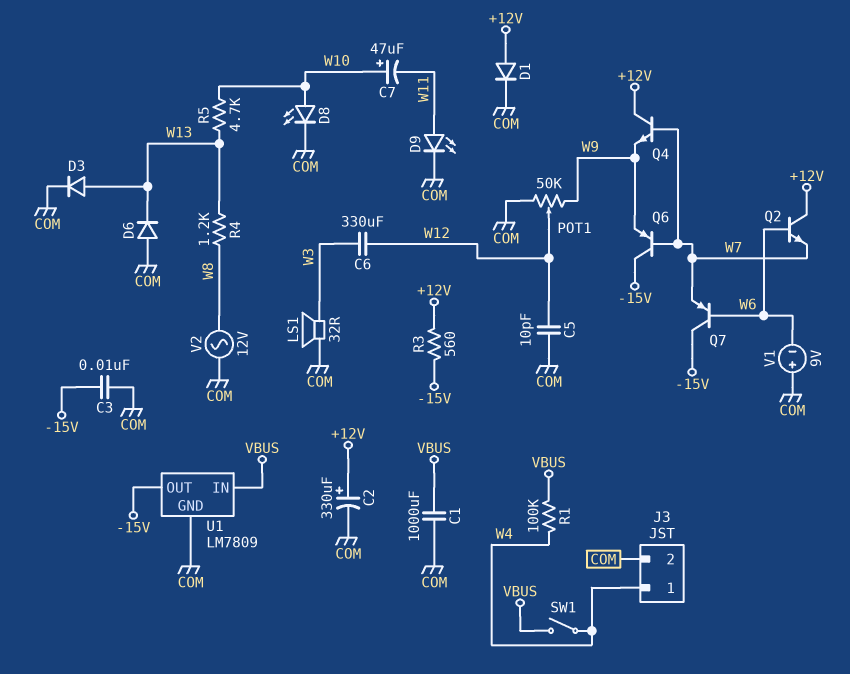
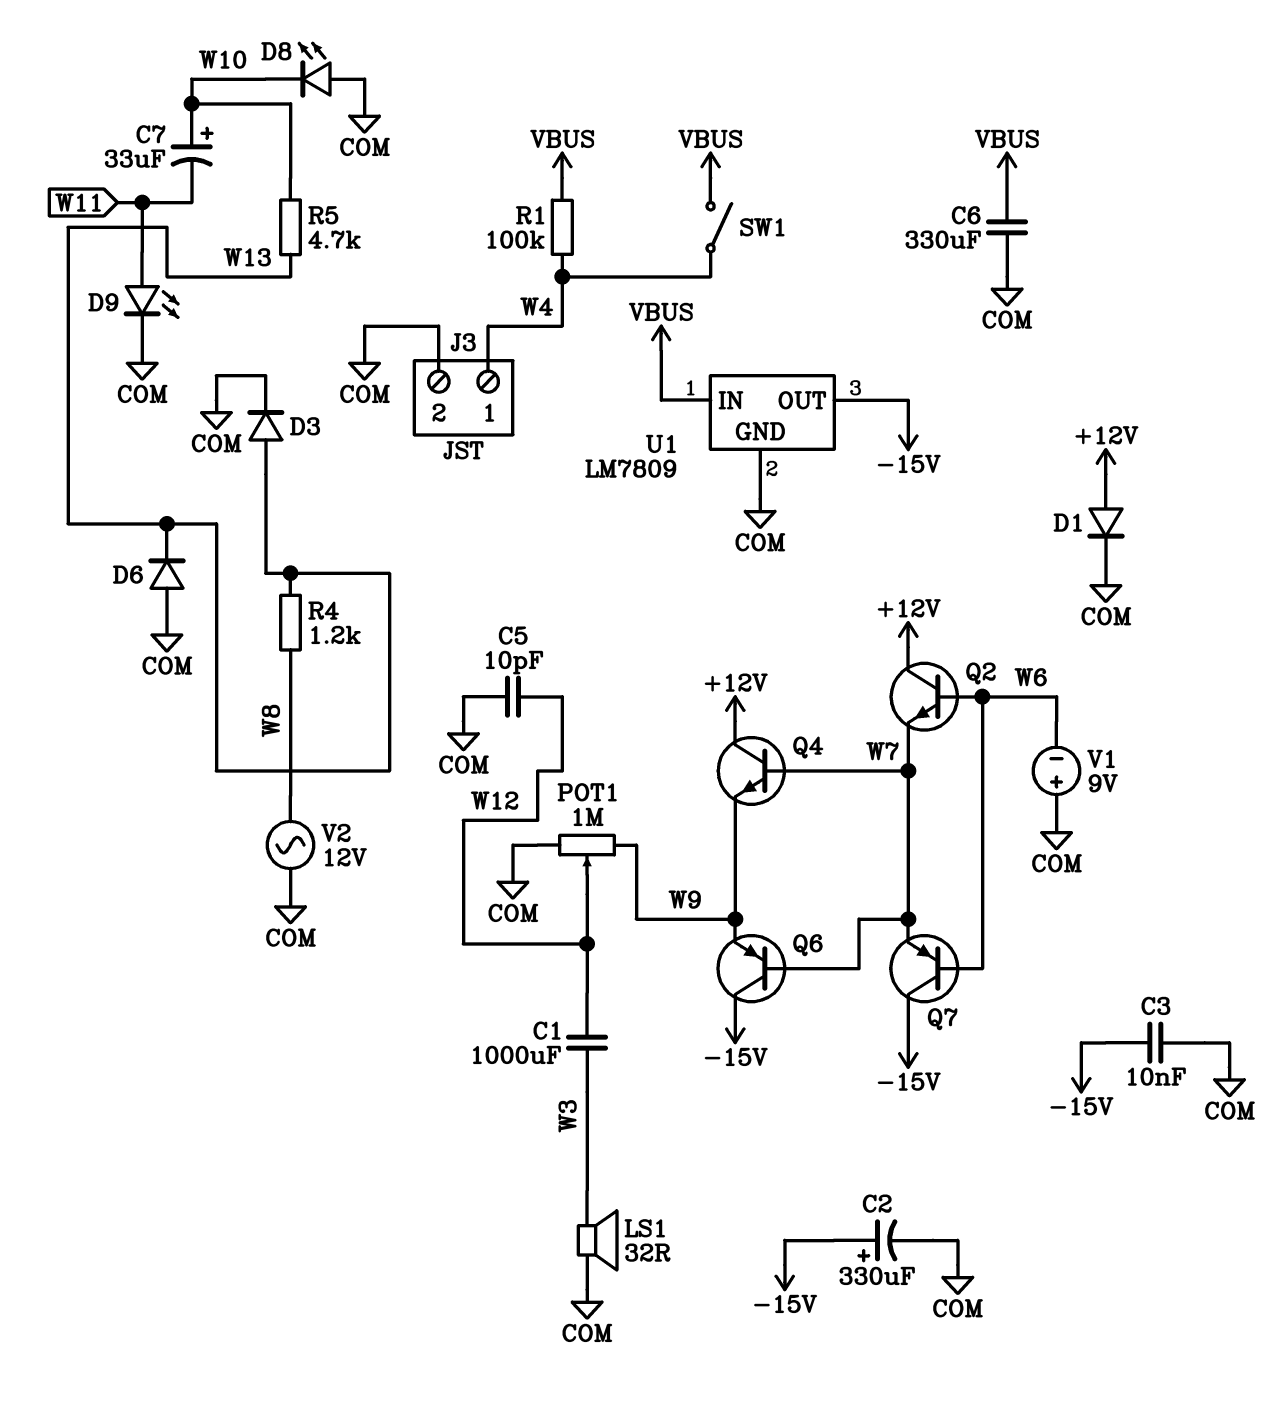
C1: 1000uF (COM, VBUS) -> 1000uF (W3, W12)
C2: 330uF (plus +12V, minus COM) -> 330uF (plus -15V, minus COM)
C6: 330uF (W3, W12) -> 330uF (COM, VBUS)
C7: 47uF (plus W10, minus W11) -> 33uF (plus W10, minus W11)
D8: LED (A W10, K COM) -> LED (A COM, K W10)
POT1: 50k (COM, W9, wiper W12) -> 1M (COM, W9, wiper W12)
R3: 560 (+12V, -15V) -> none

